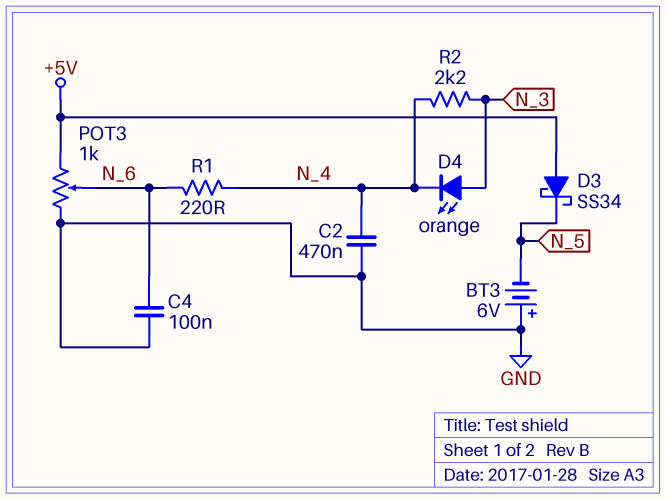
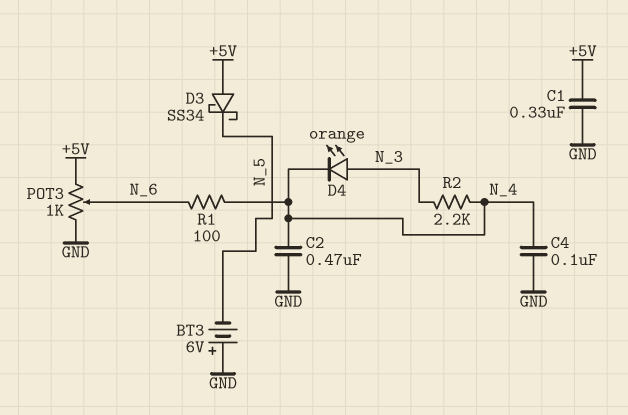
C1: none -> 330nF (+5V, GND)
C4: 100nF (GND, N_6) -> 100nF (GND, N_4)
R1: 220 (N_4, N_6) -> 100 (N_4, N_6)

